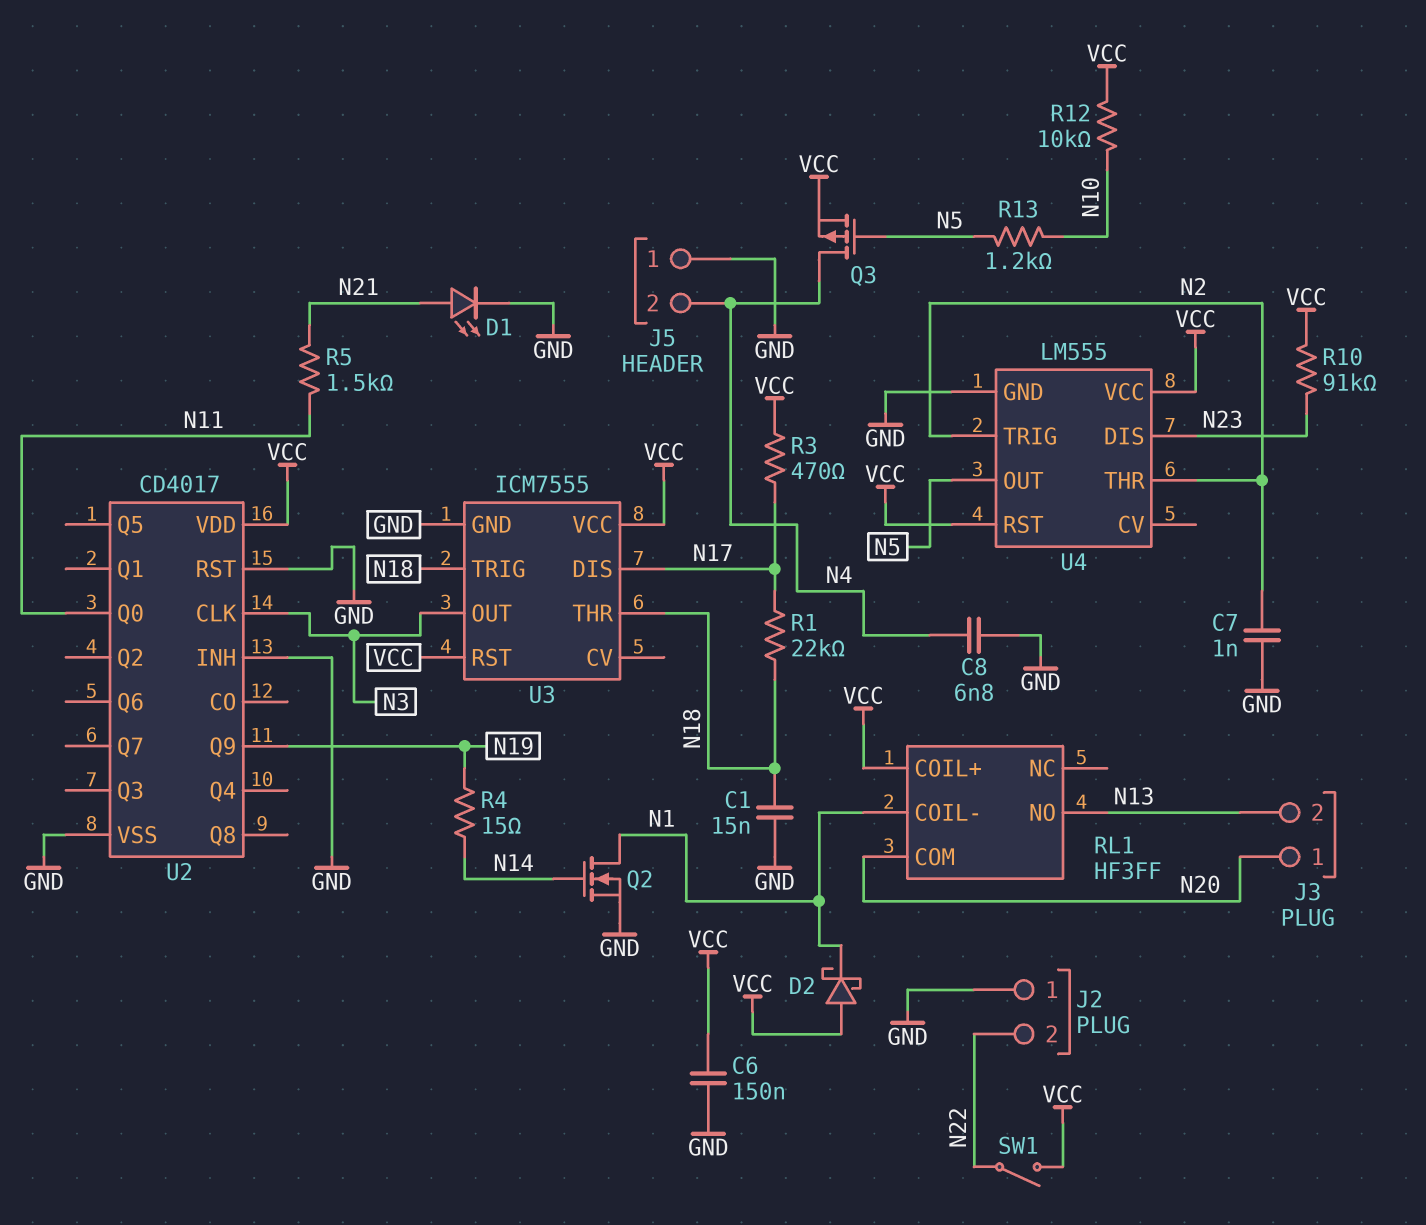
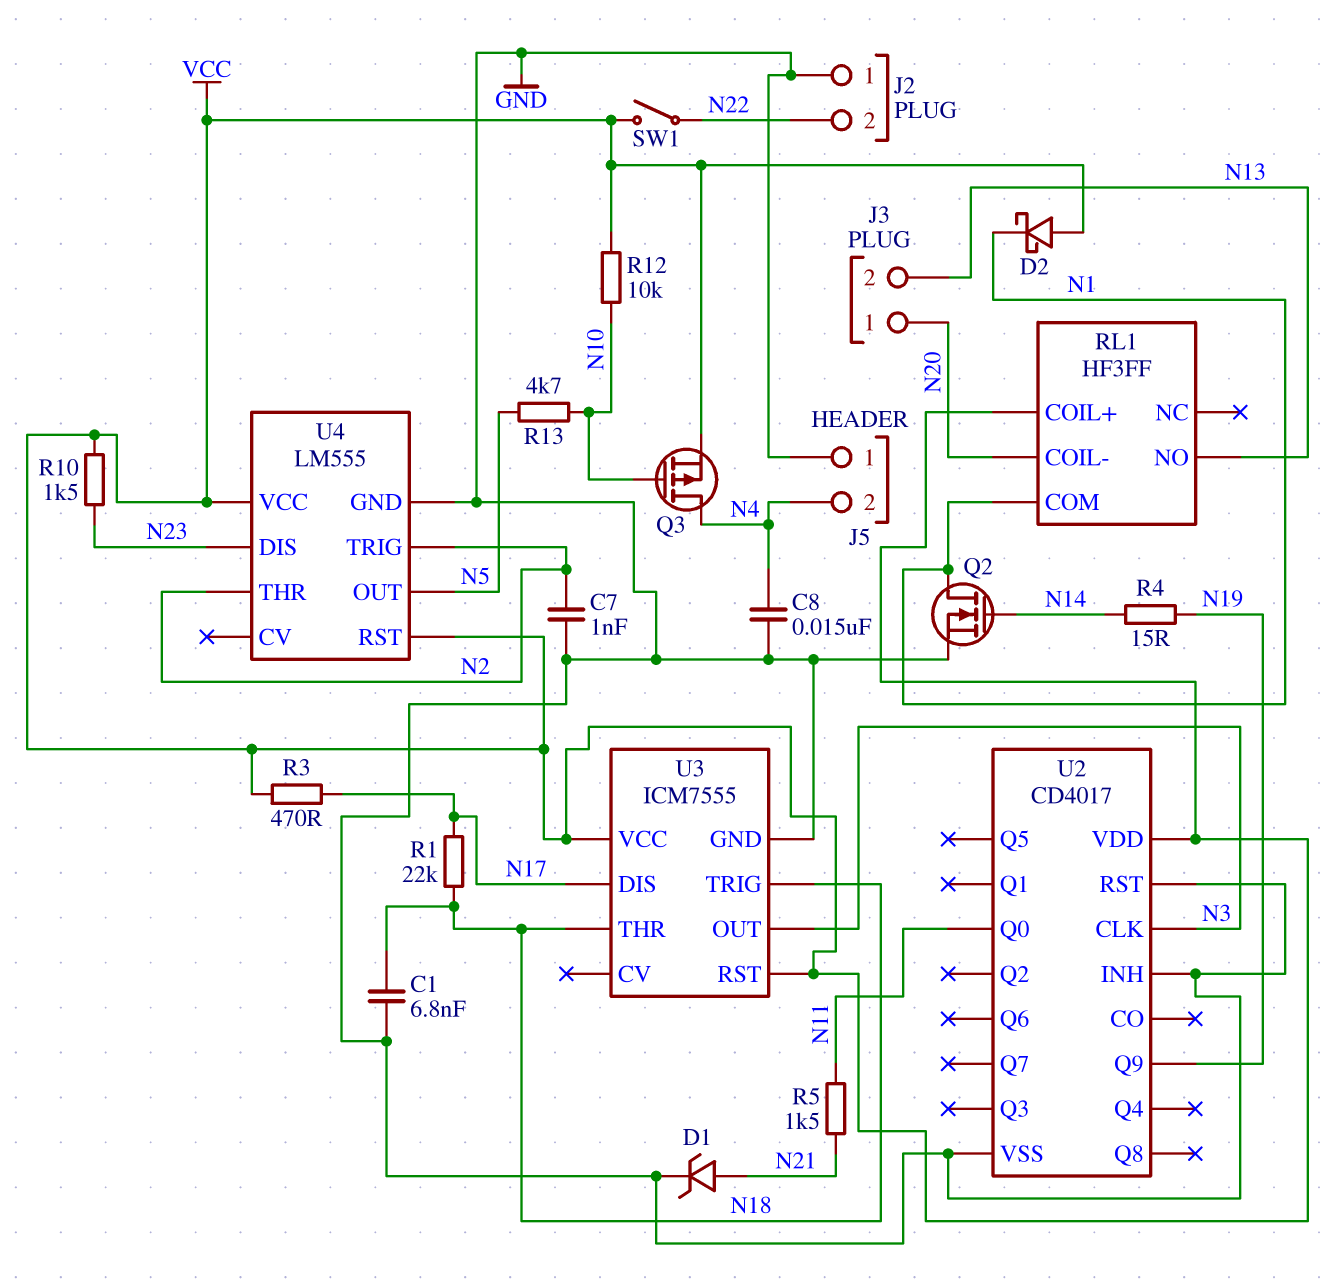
C1: 15nF (GND, N18) -> 6.8nF (GND, N18)
C6: 150nF (GND, VCC) -> none
C8: 6.8nF (GND, N4) -> 15nF (GND, N4)
D1: LED (A N21, K GND) -> zener (A N21, K GND)
Q3: PMOS (G N5, D N4, S VCC) -> PMOS (G N10, D N4, S VCC)
R10: 91k (N23, VCC) -> 1.5k (N23, VCC)
R13: 1.2k (N5, N10) -> 4.7k (N5, N10)
RL1 pin COIL-: N1 -> N20
RL1 pin COM: N20 -> N1

